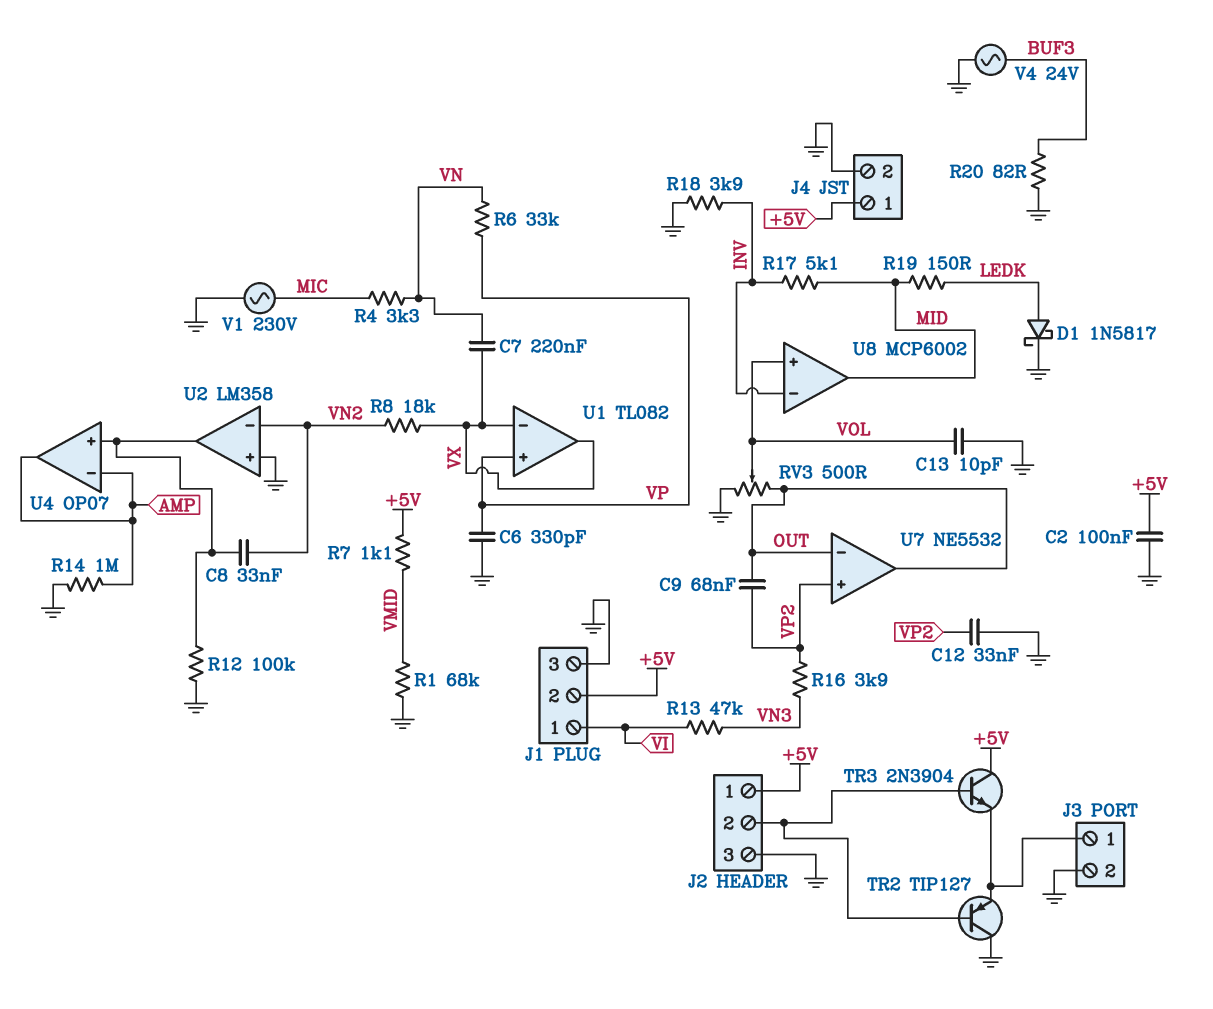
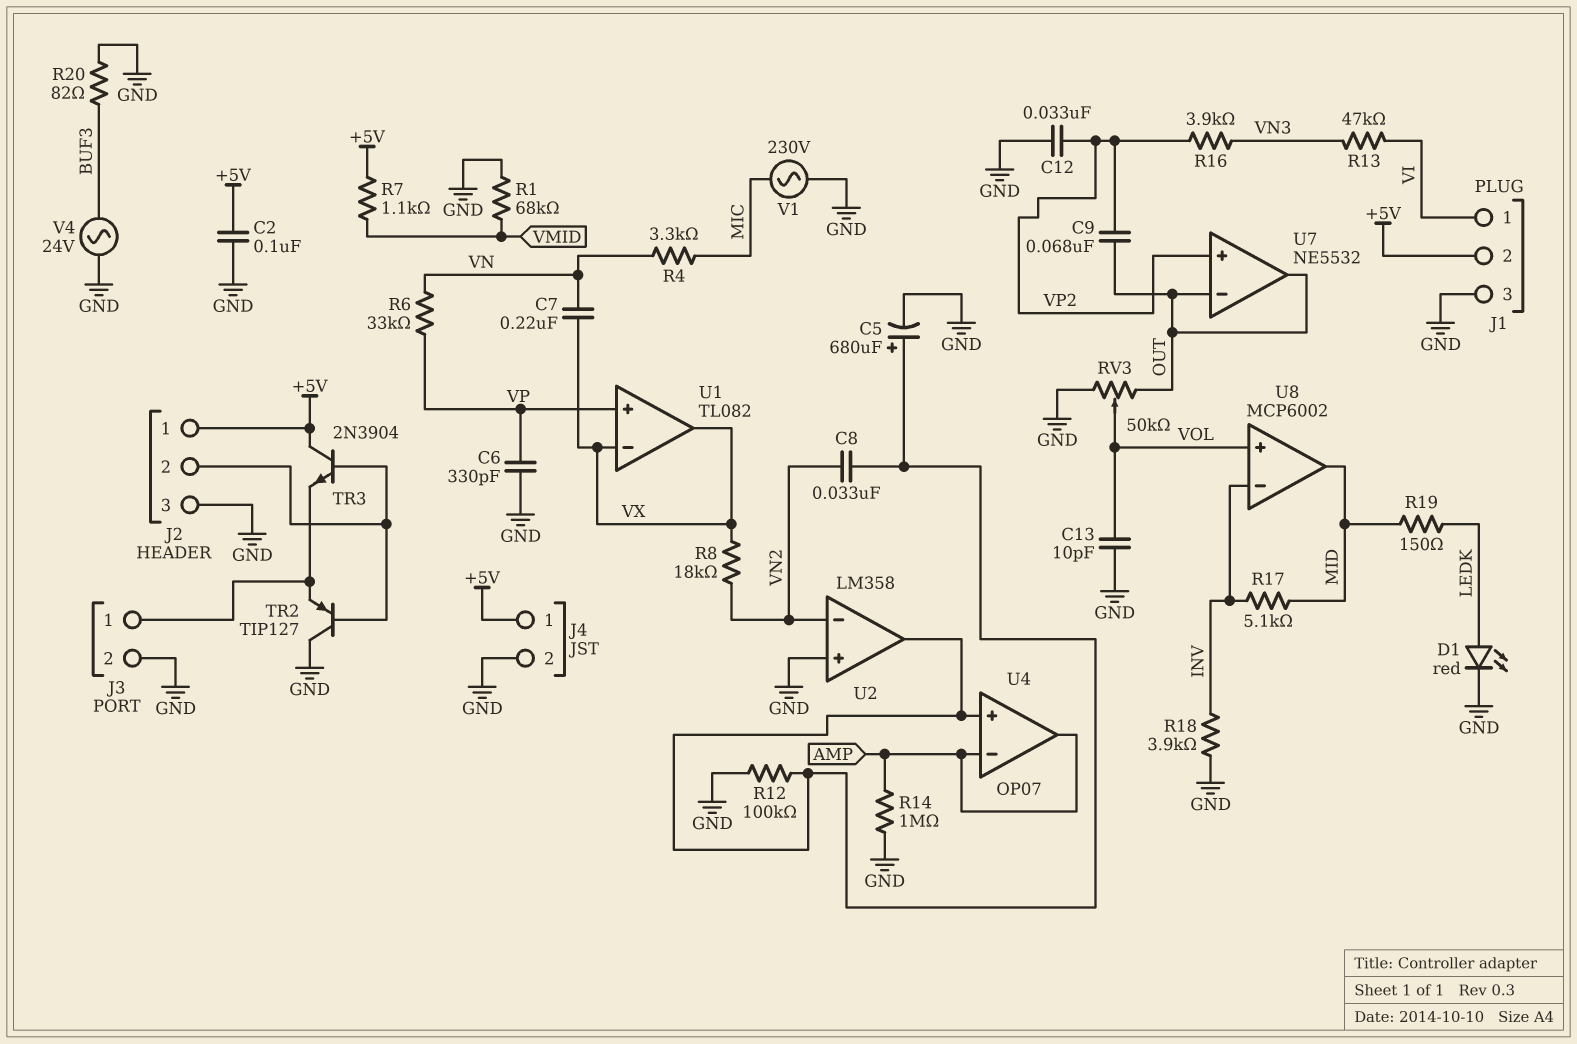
C5: none -> 680uF (plus U2/out, minus GND)
D1: schottky 1N5817 (A LEDK, K GND) -> LED red (A LEDK, K GND)
RV3: 500 (GND, OUT, wiper VOL) -> 50k (GND, OUT, wiper VOL)

